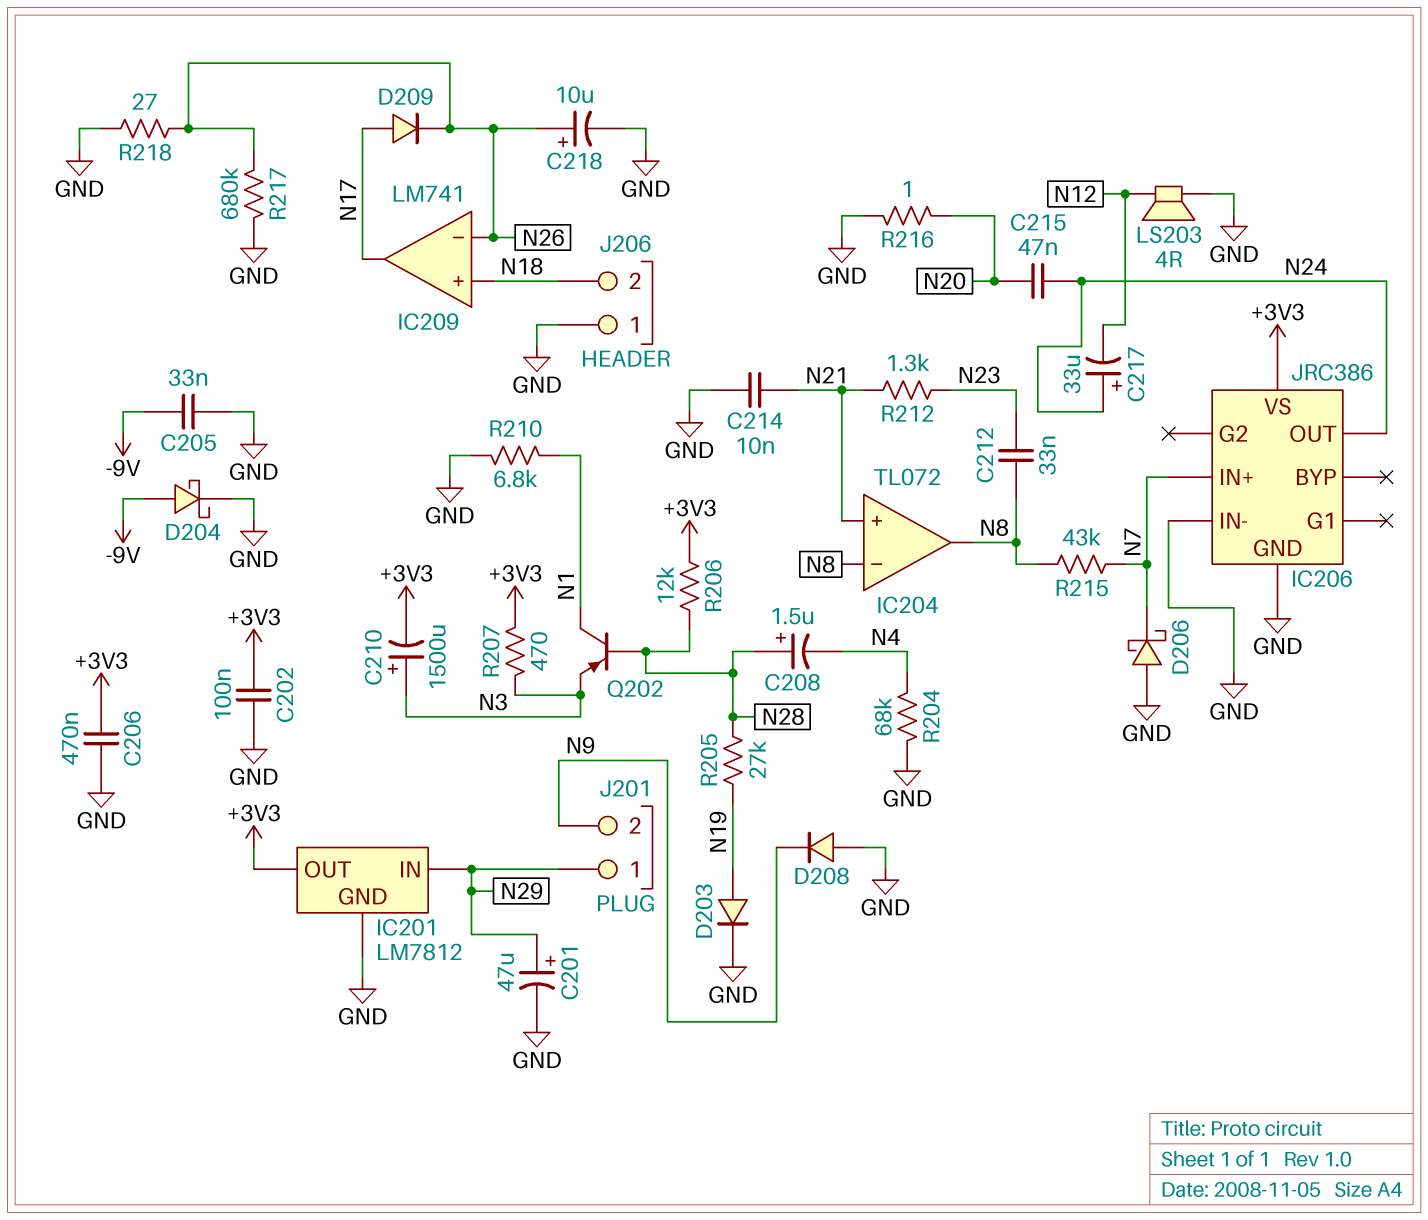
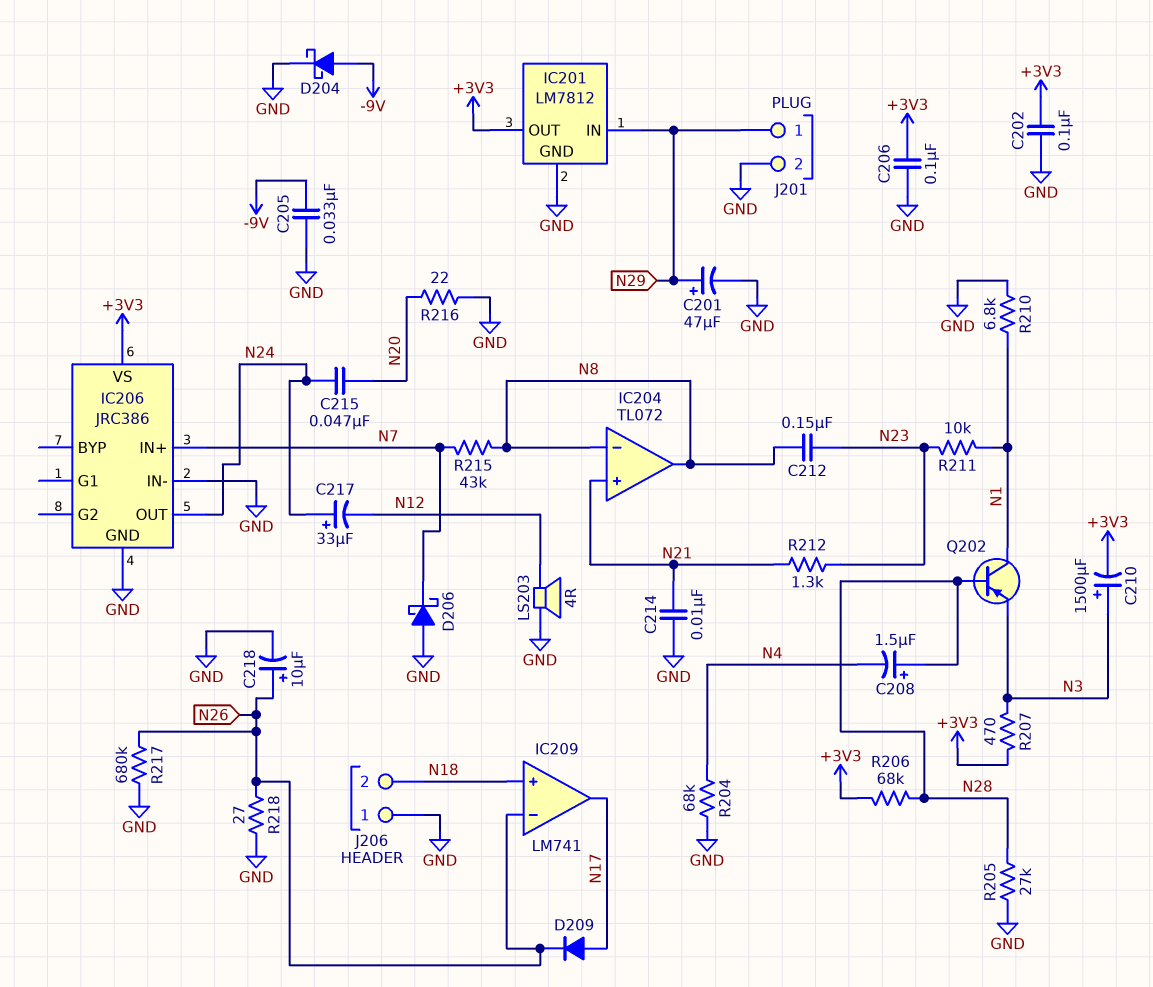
C206: 470nF (+3V3, GND) -> 100nF (+3V3, GND)
C212: 33nF (N8, N23) -> 150nF (N8, N23)
D203: diode (A N19, K GND) -> none
D208: diode (A GND, K N9) -> none
J201 pin 2: N9 -> GND
R205: 27k (N19, N28) -> 27k (GND, N28)
R206: 12k (+3V3, N28) -> 68k (+3V3, N28)
R211: none -> 10k (N1, N23)
R216: 1 (GND, N20) -> 22 (GND, N20)

